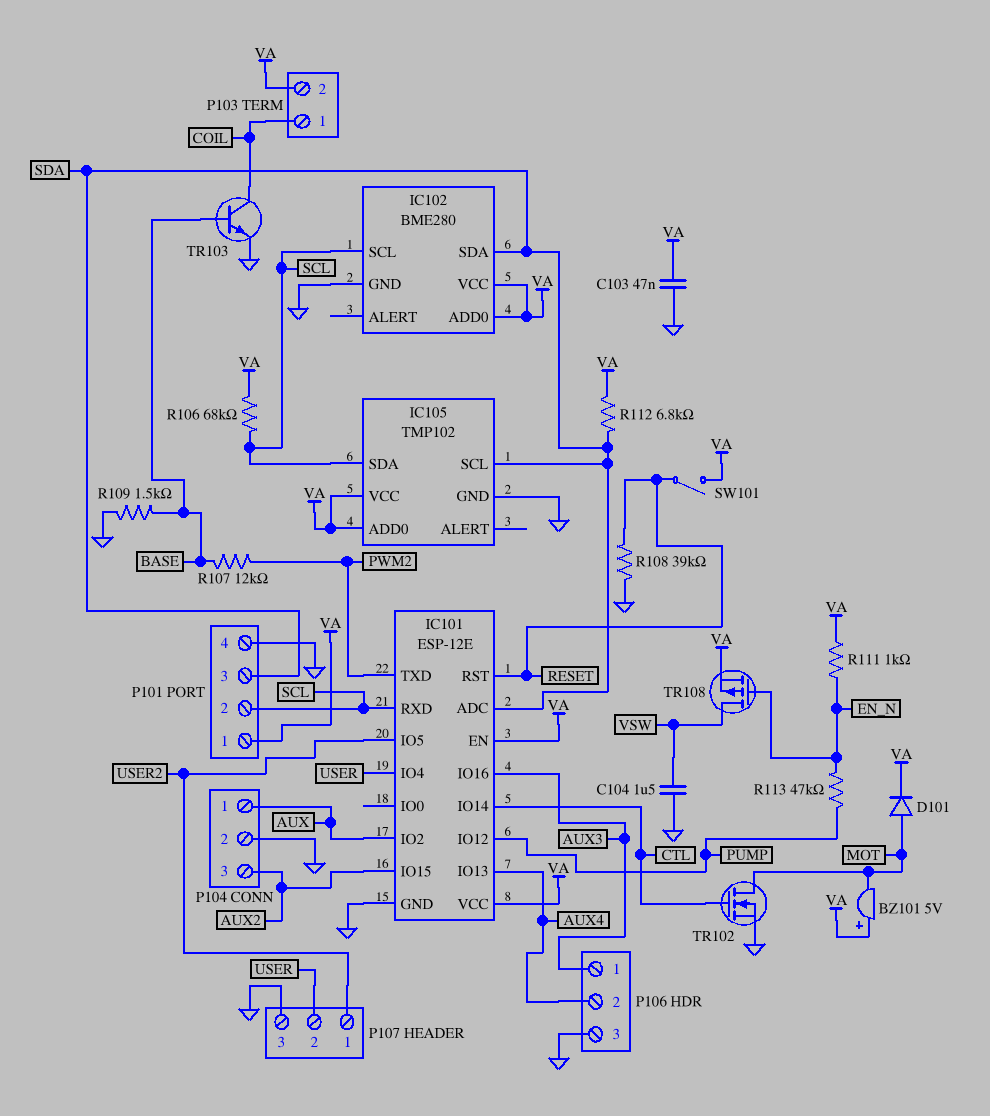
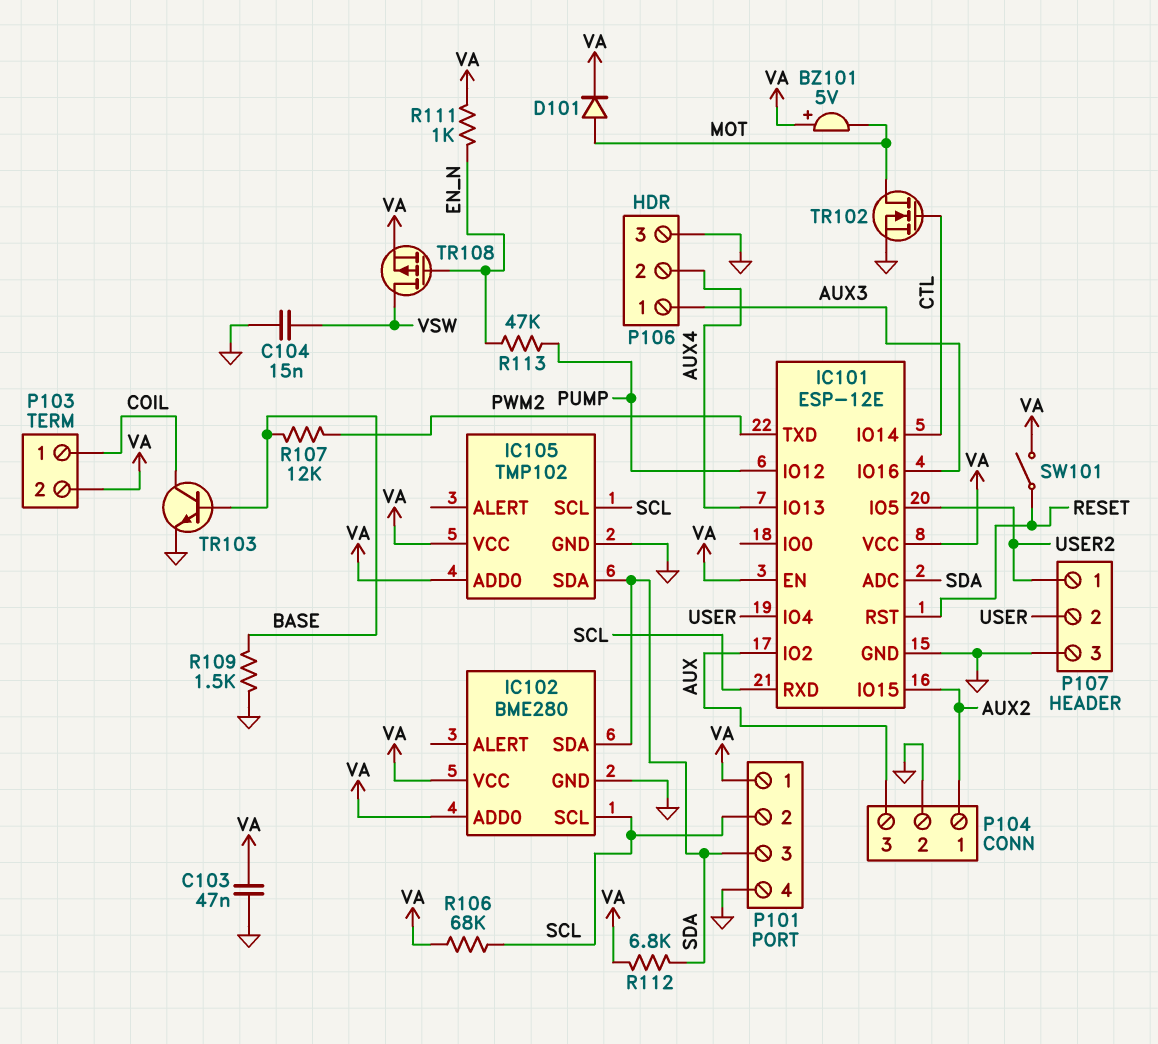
C104: 1.5uF (GND, VSW) -> 15nF (GND, VSW)
IC105 pin SCL: SDA -> SCL
IC105 pin SDA: SCL -> SDA
P104 pin 1: AUX -> AUX2
P104 pin 3: AUX2 -> AUX
R108: 39k (GND, RESET) -> none

